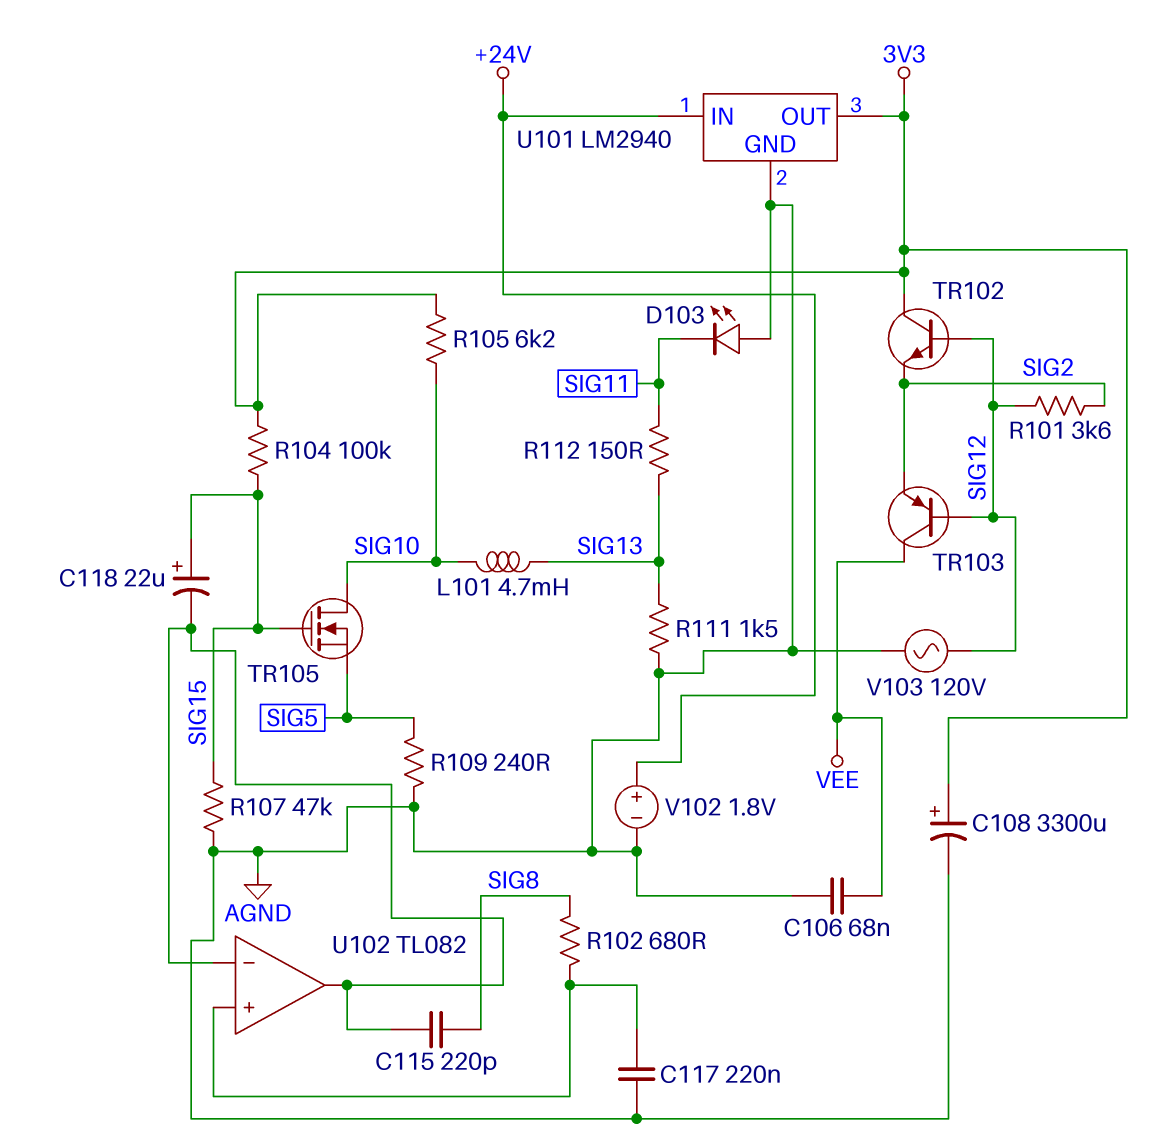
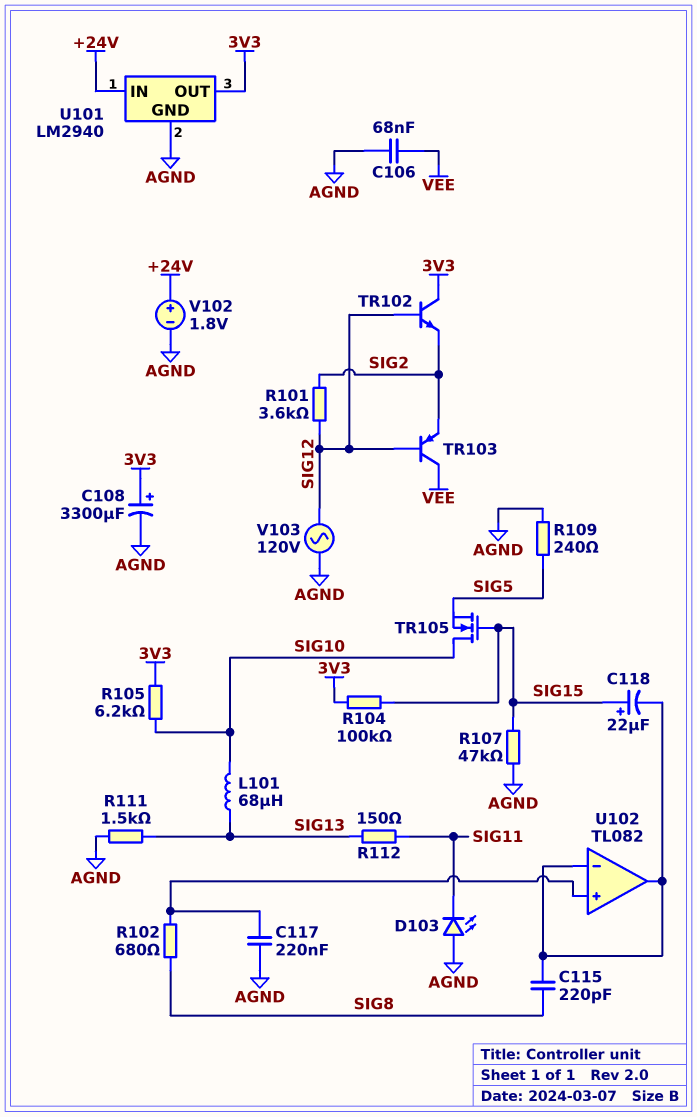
L101: 4.7mH (SIG10, SIG13) -> 68uH (SIG10, SIG13)

